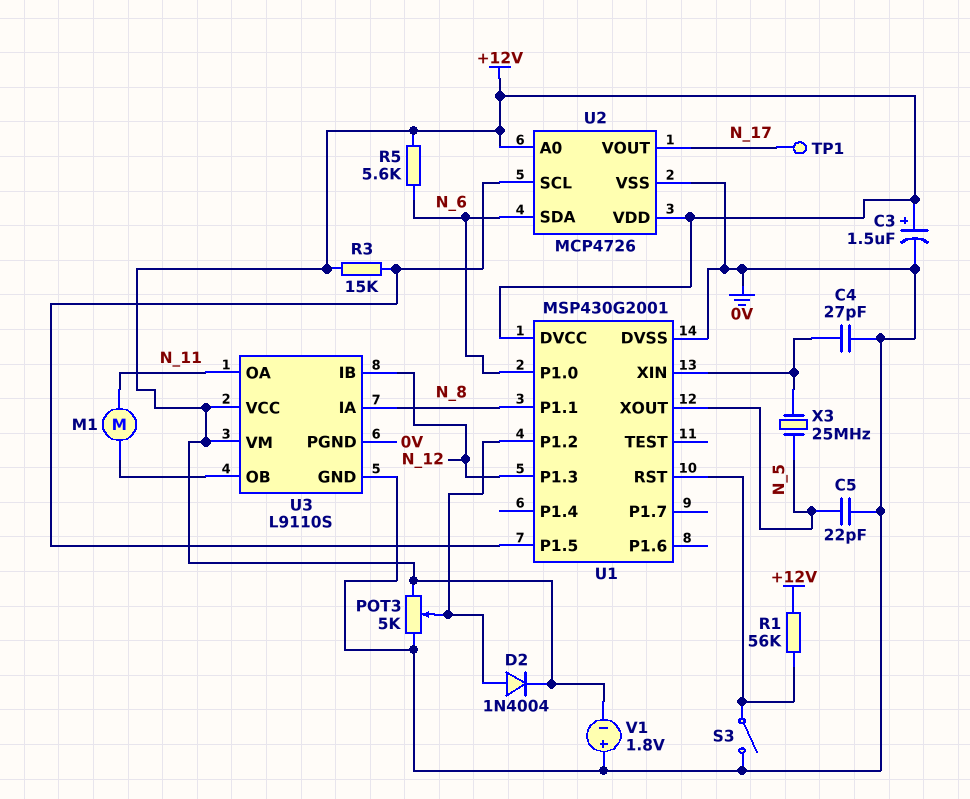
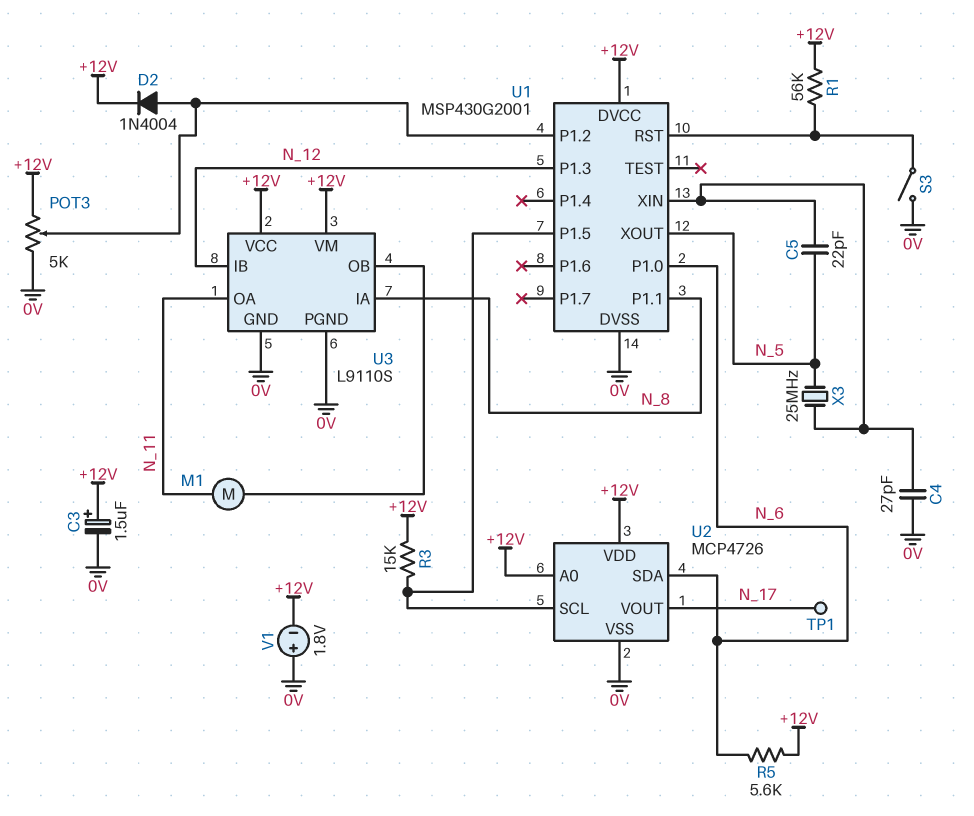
C5: 22pF (0V, N_5) -> 22pF (N_5, U1/XIN)

